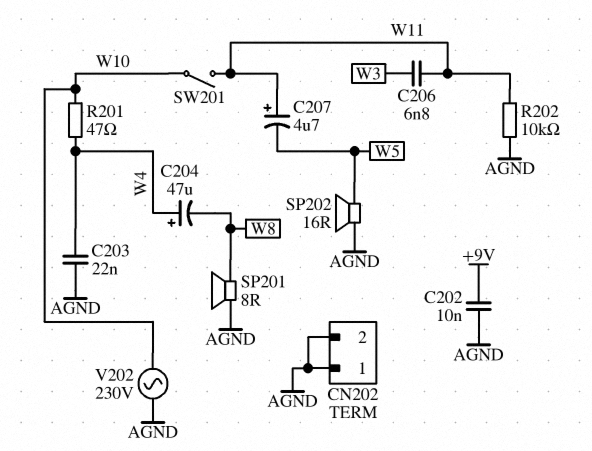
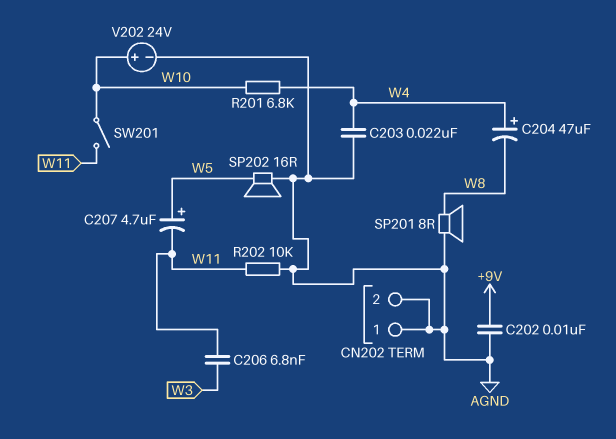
C207: 4.7uF (plus W11, minus W5) -> 4.7uF (plus W5, minus W11)
R201: 47 (W4, W10) -> 6.8k (W4, W10)
V202: AC 230V (AGND, W10) -> 24V (plus W10, minus AGND)

